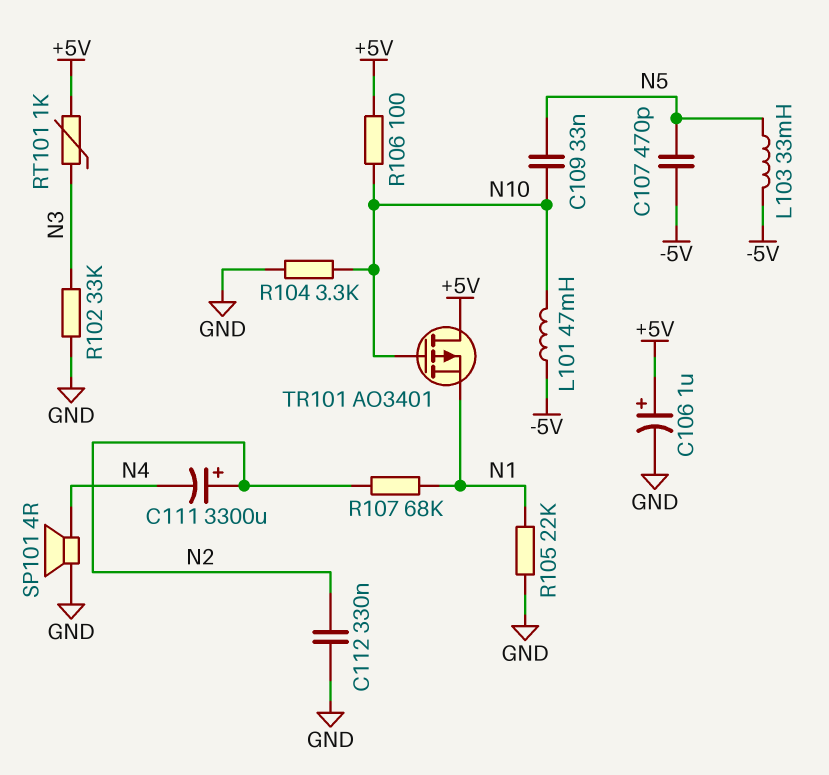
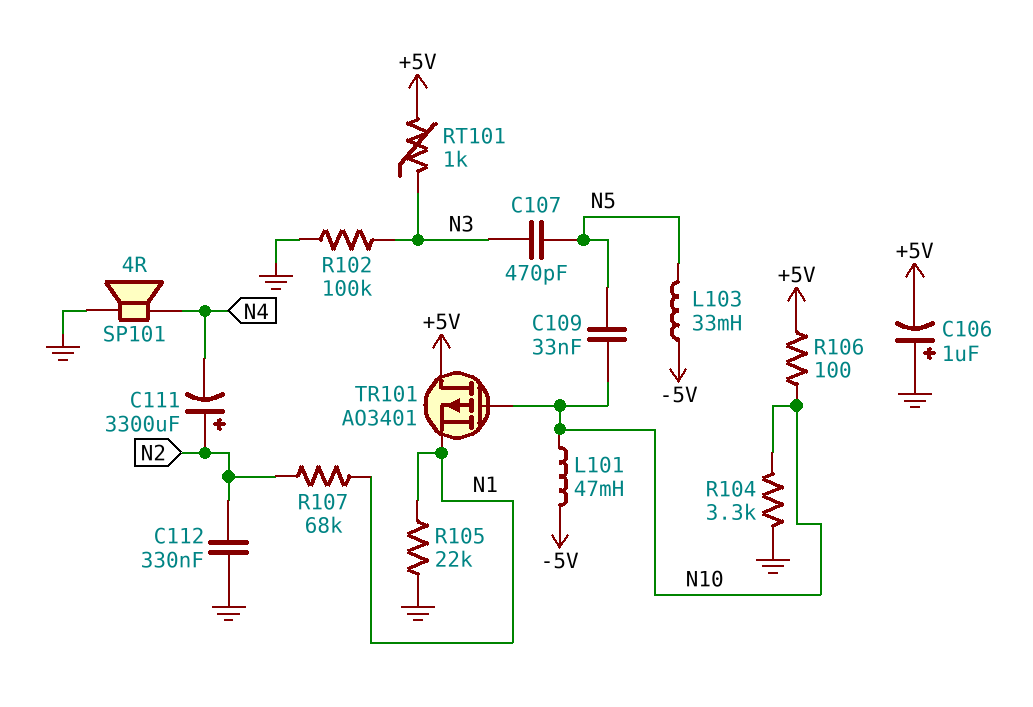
C106: 1uF (plus +5V, minus GND) -> 1uF (plus GND, minus +5V)
C107: 470pF (-5V, N5) -> 470pF (N3, N5)
R102: 33k (GND, N3) -> 100k (GND, N3)

